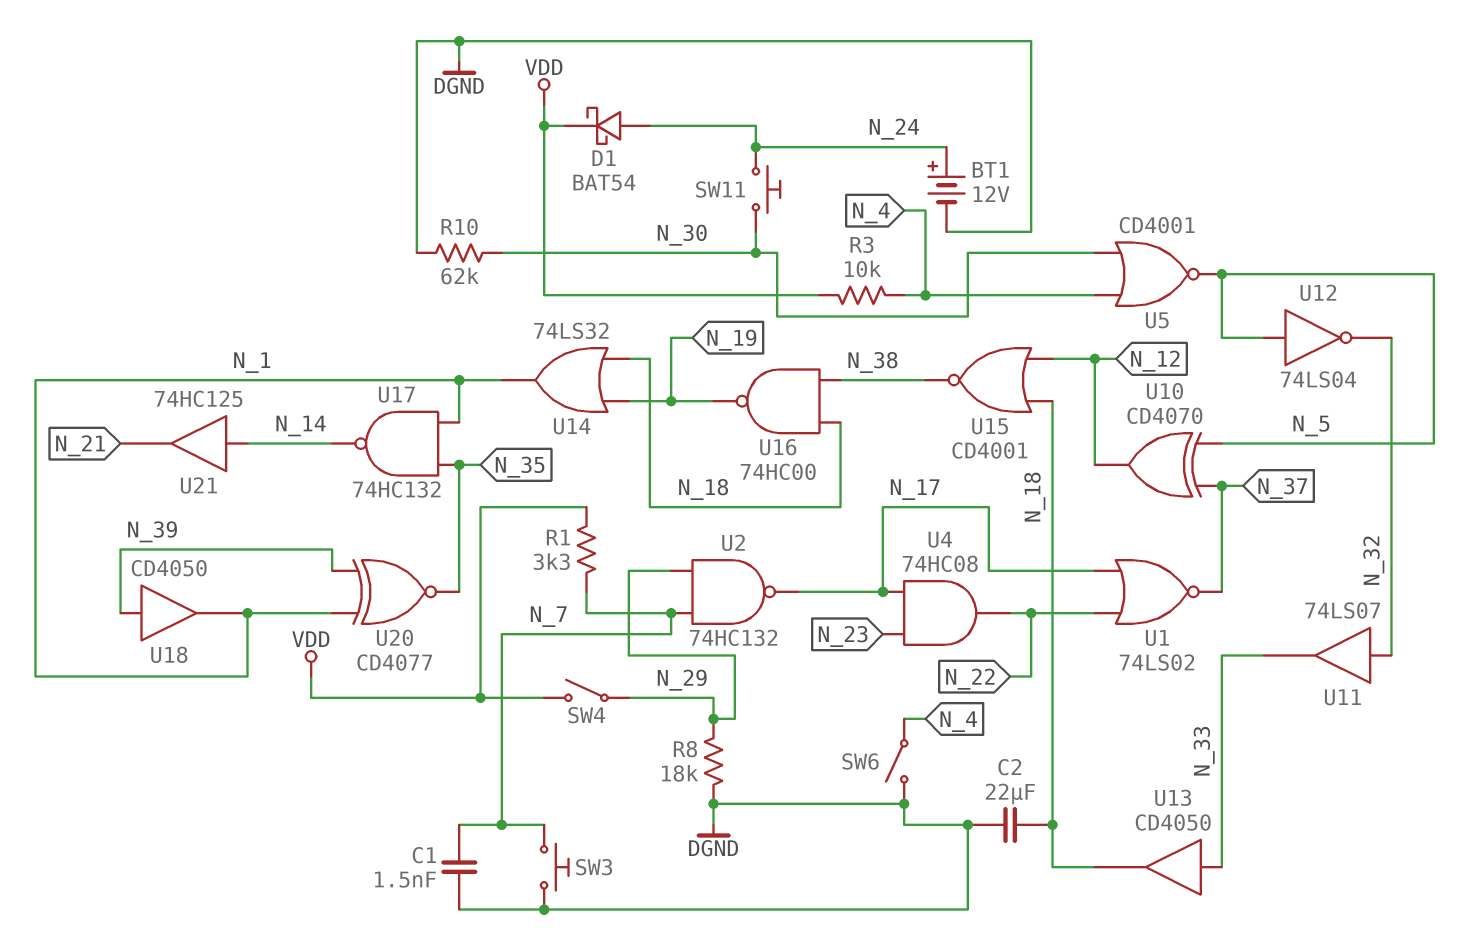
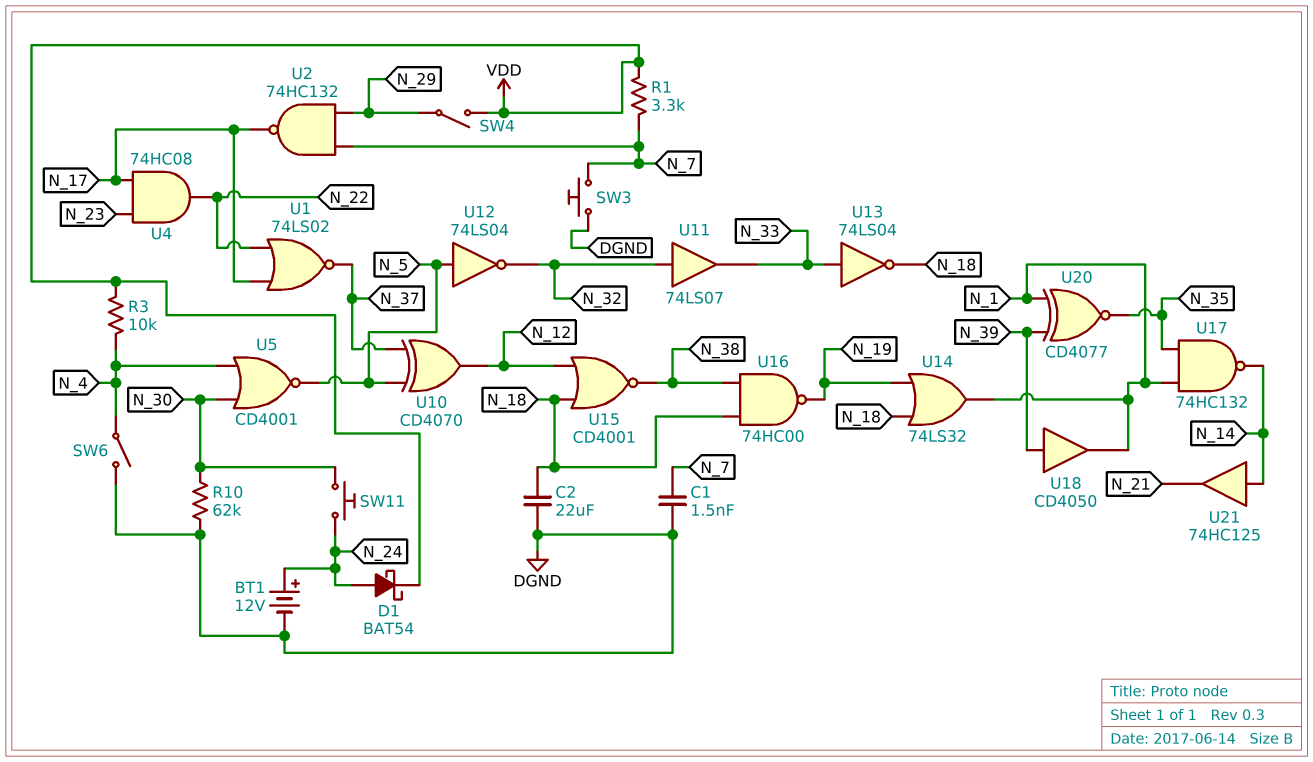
R8: 18k (DGND, N_29) -> none
U13: buffer CD4050 (in N_33, out N_18) -> NOT 74LS04 (in N_33, out N_18)

